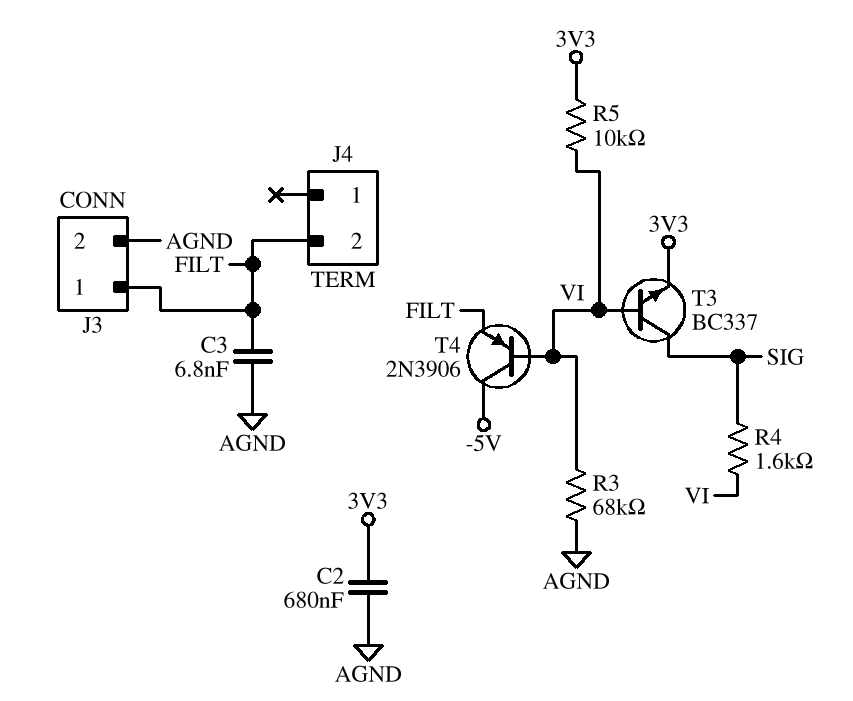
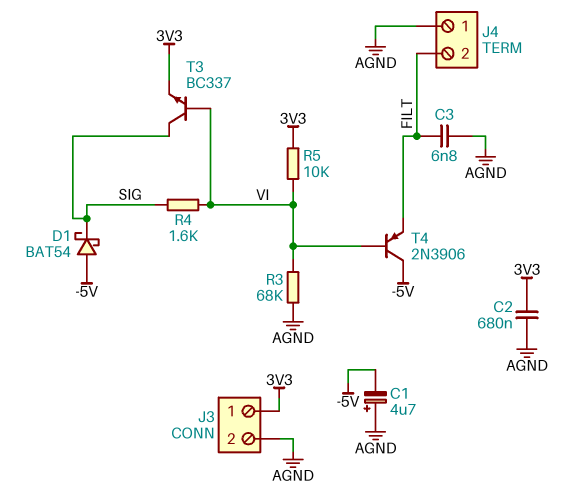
C1: none -> 4.7uF (plus AGND, minus -5V)
D1: none -> schottky BAT54 (A -5V, K SIG)
J3 pin 1: FILT -> 3V3
J4 pin 1: none -> AGND

